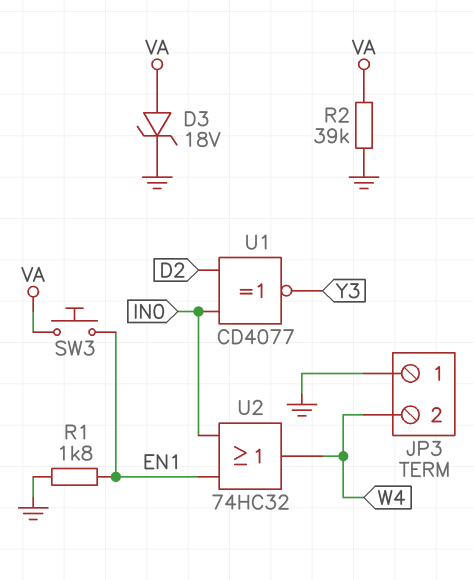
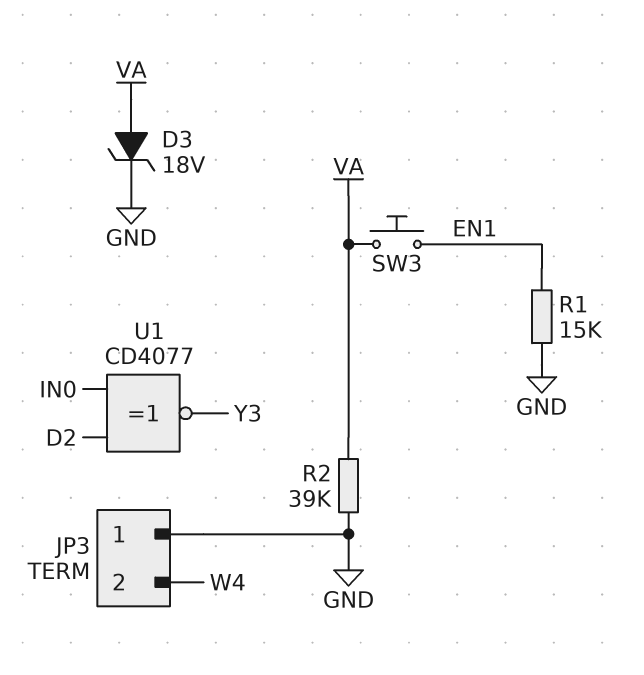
R1: 1.8k (EN1, GND) -> 15k (EN1, GND)
U2: OR 74HC32 (in EN1, in IN0, out W4) -> none

